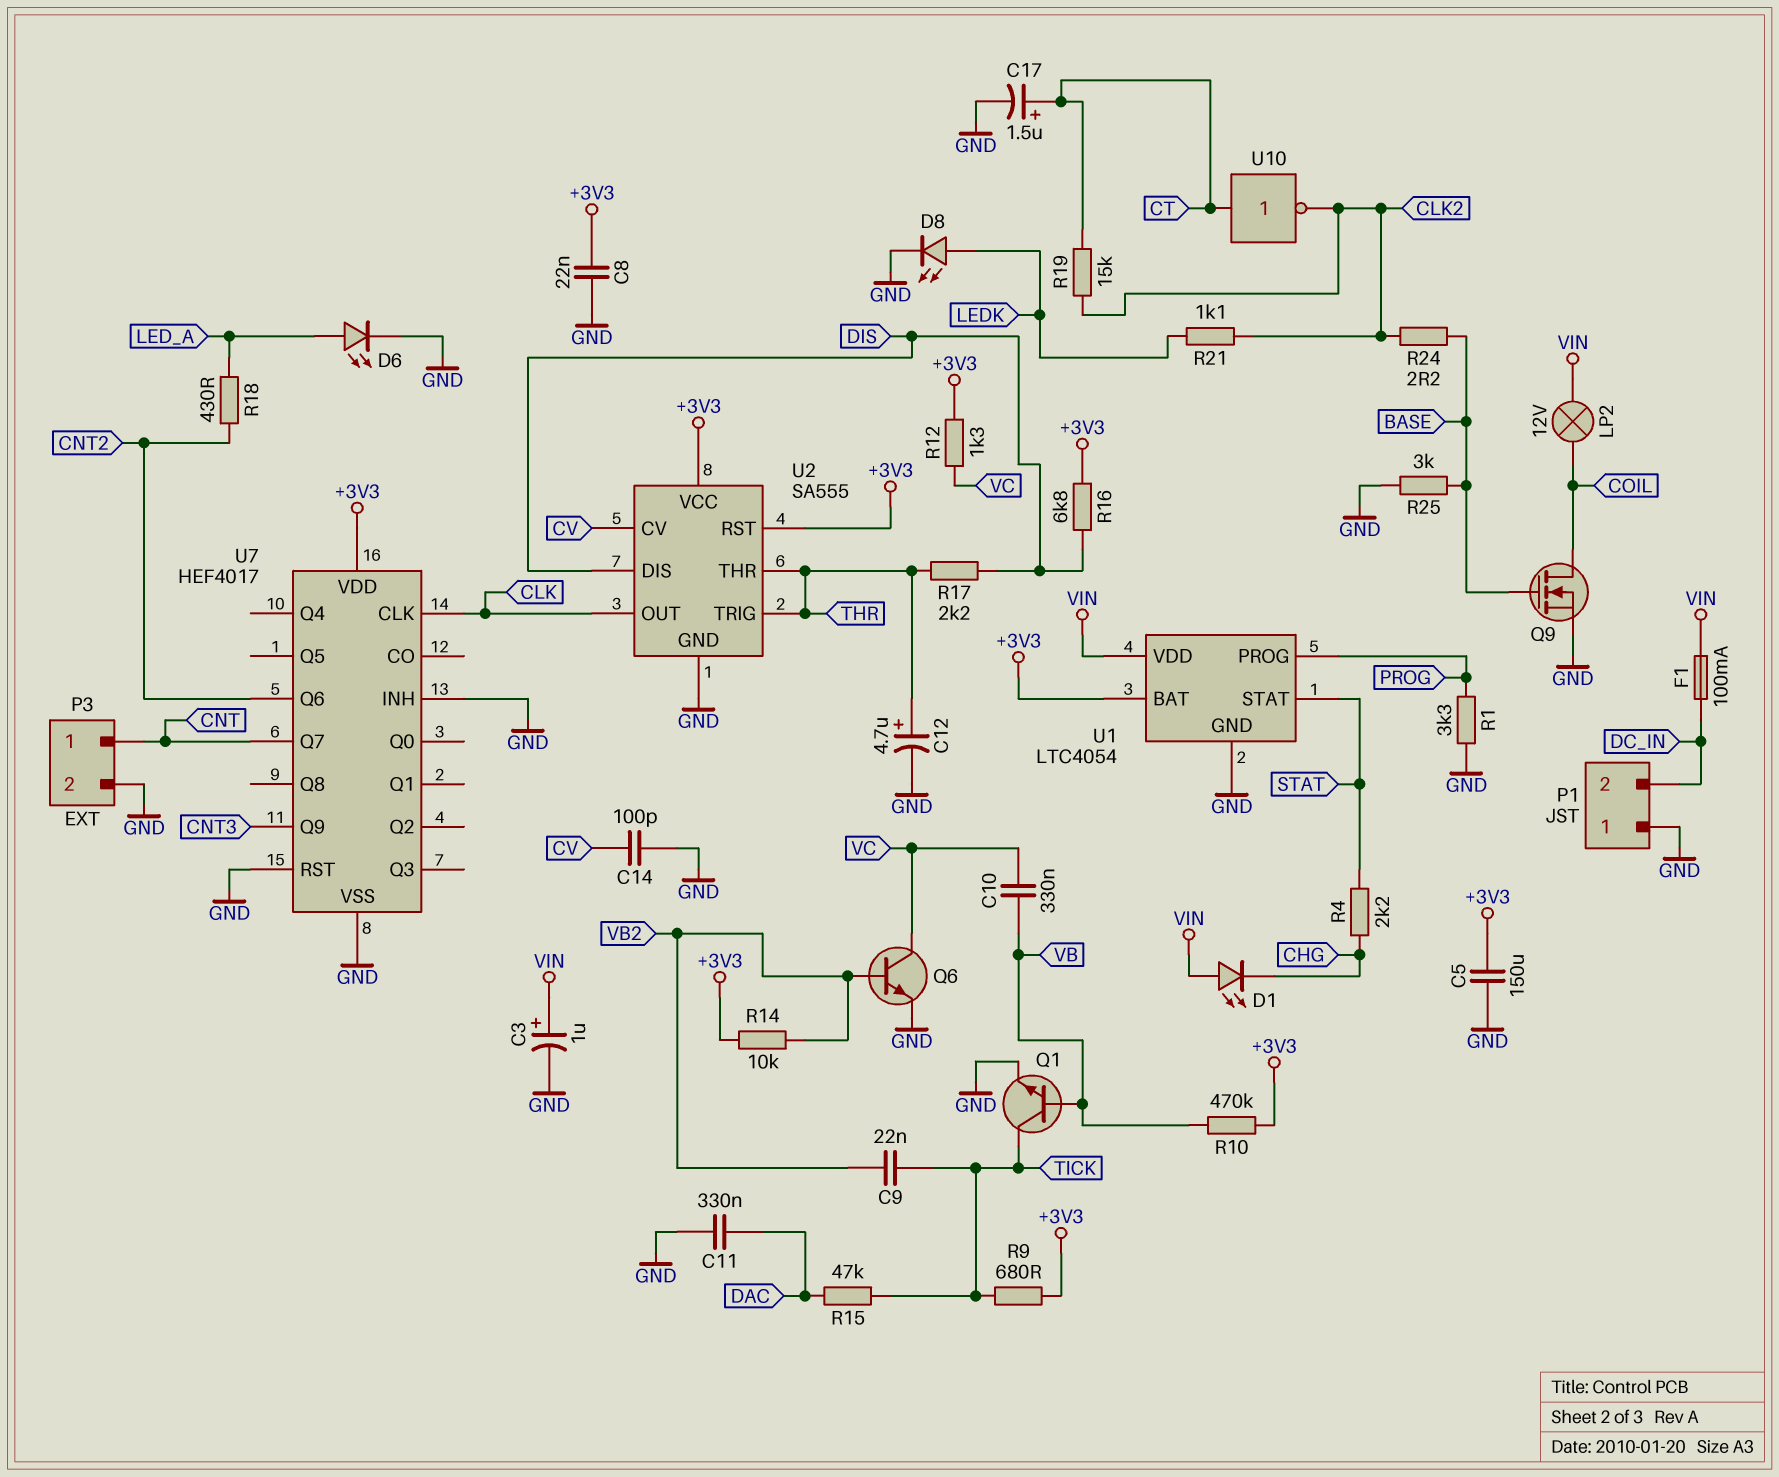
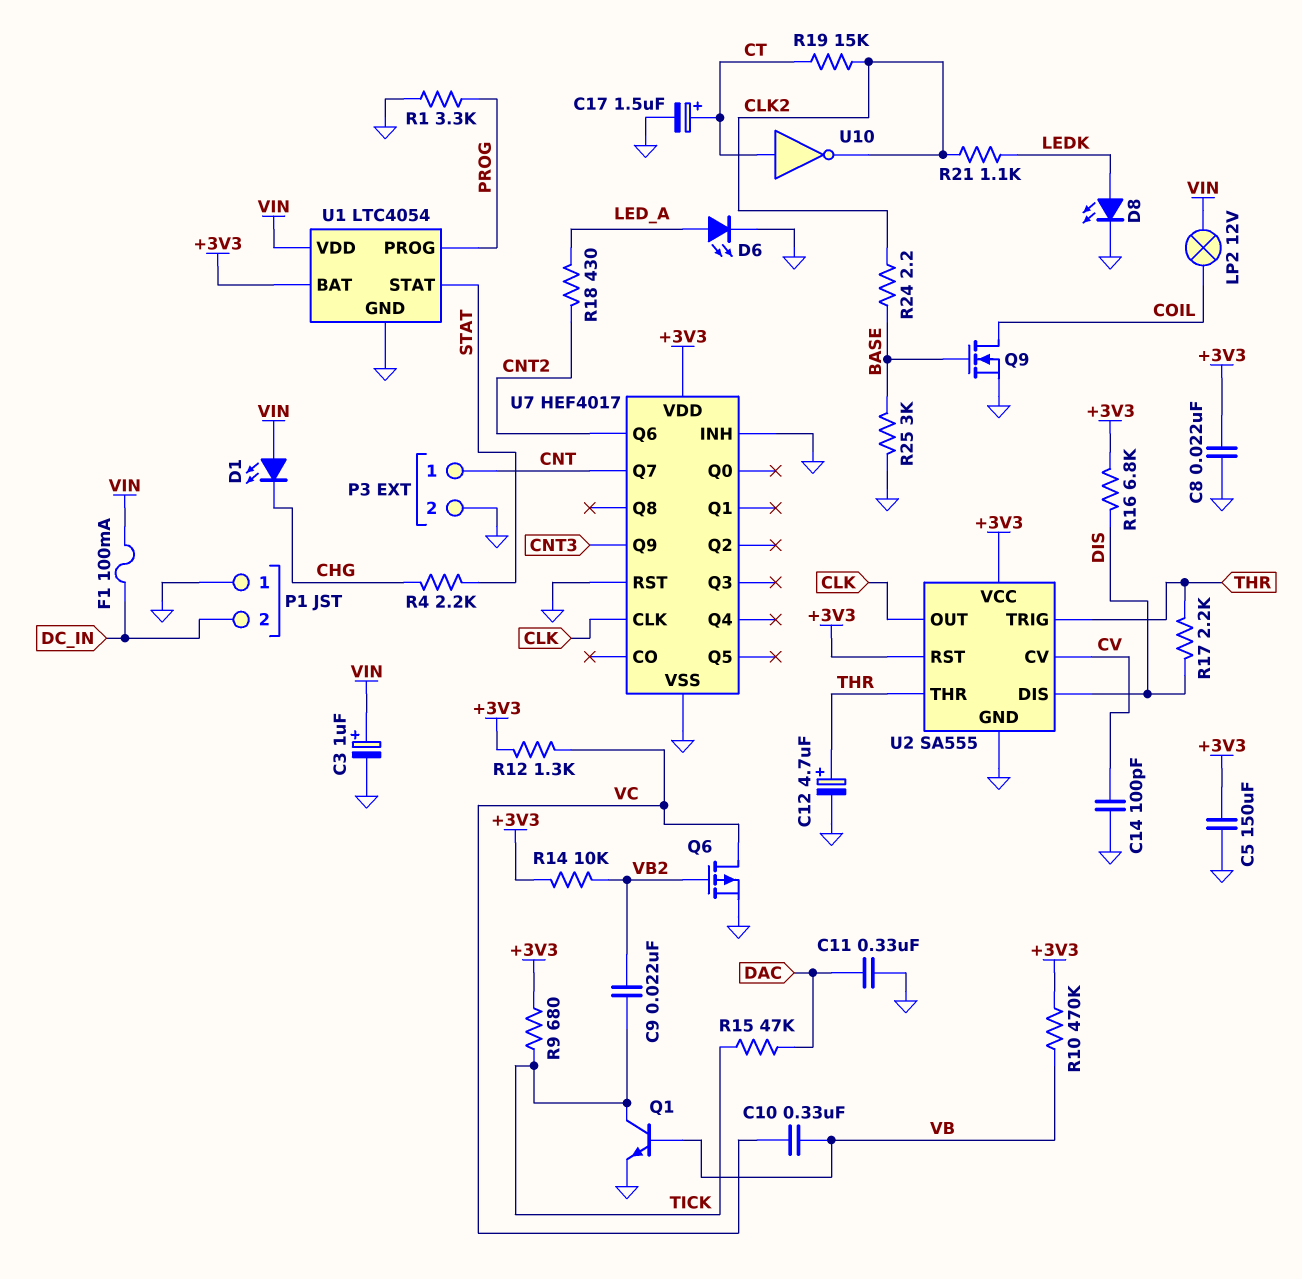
Q6: NPN (B VB2, C VC, E GND) -> PMOS (G VB2, D VC, S GND)

